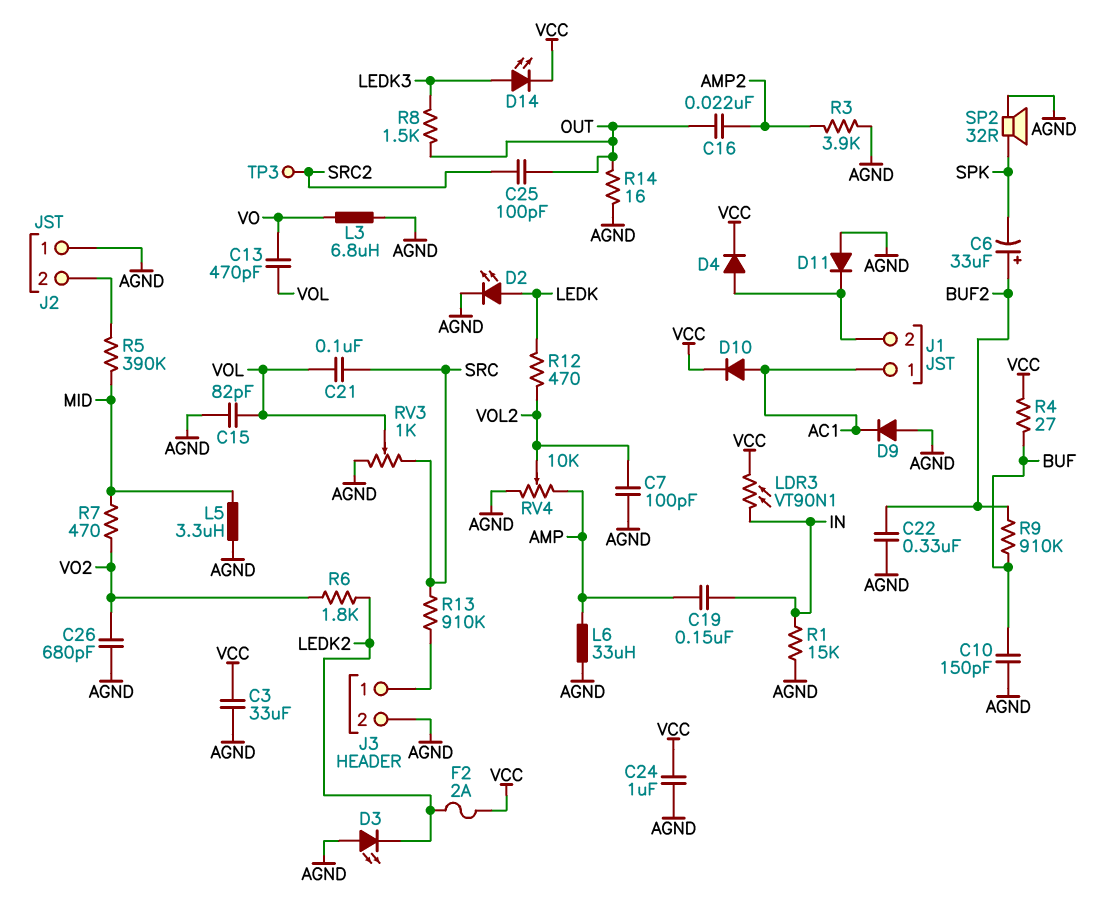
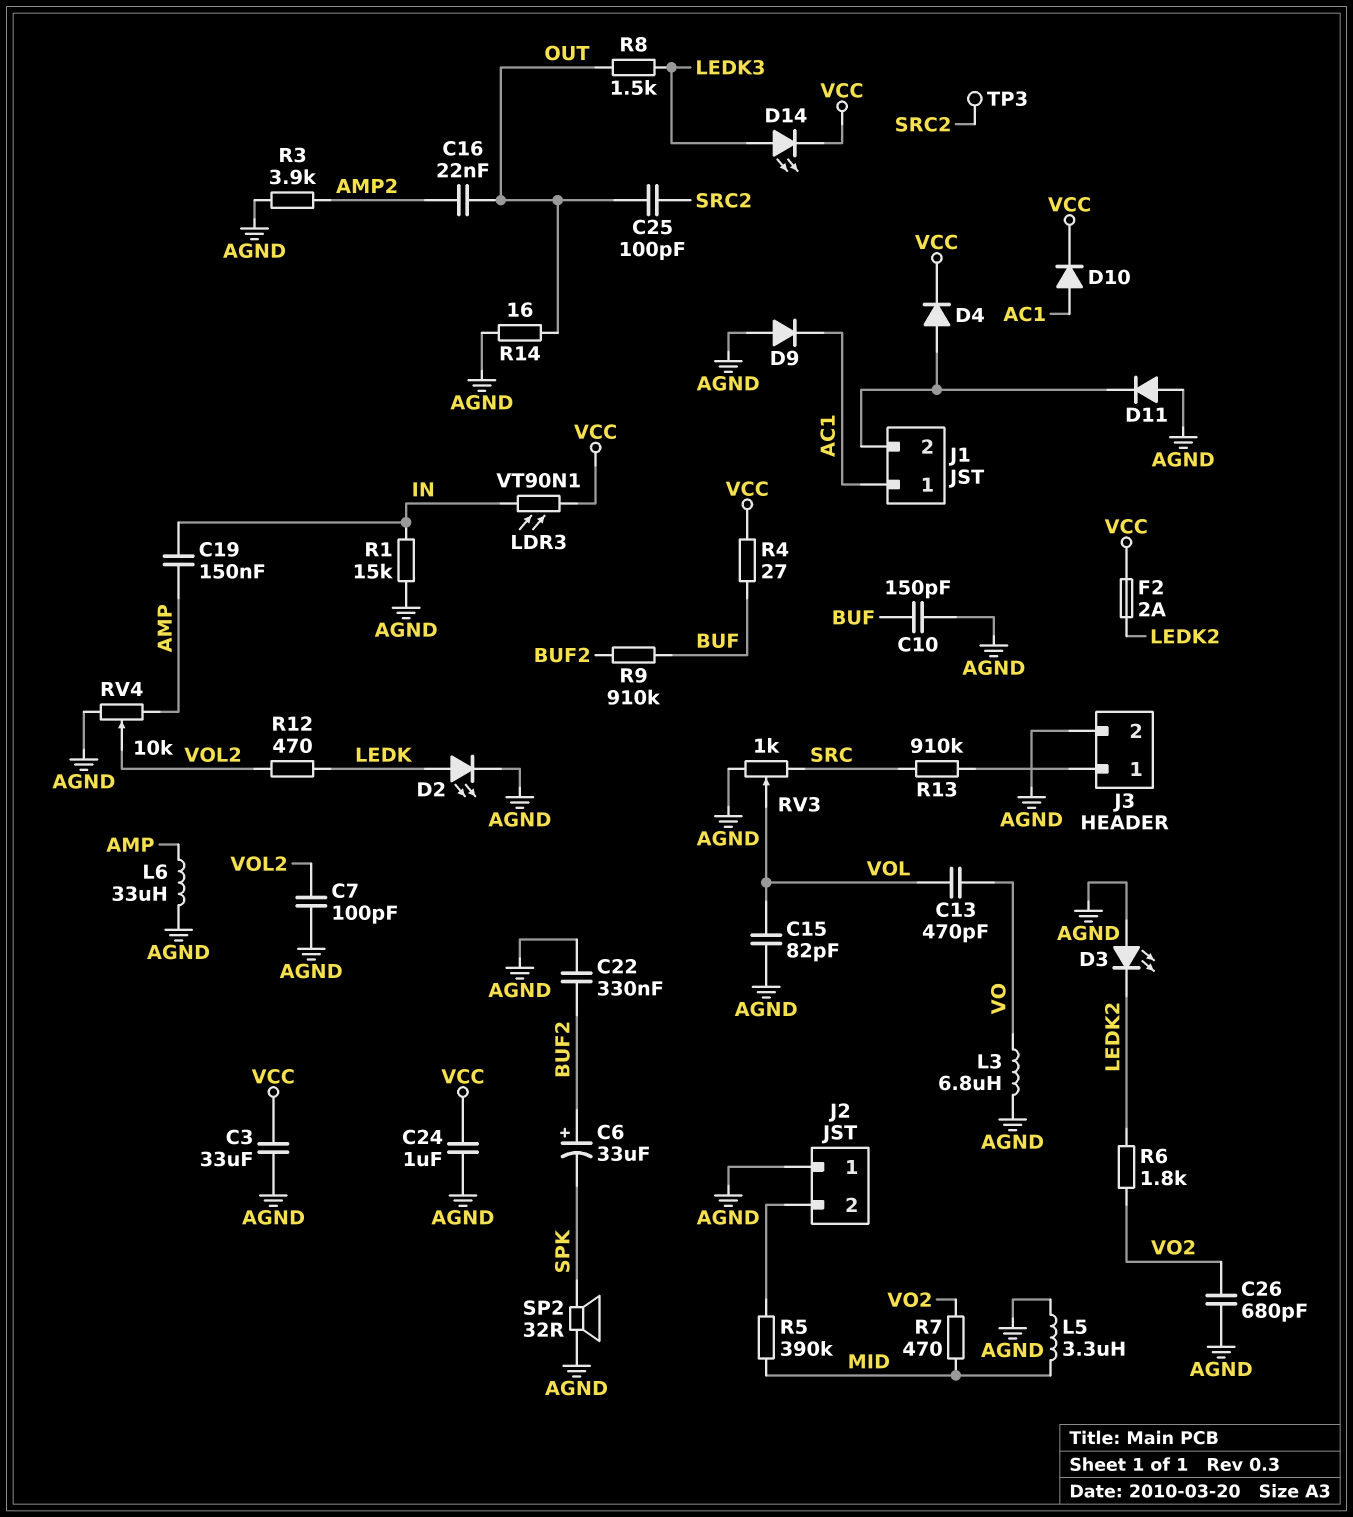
C21: 100nF (SRC, VOL) -> none

